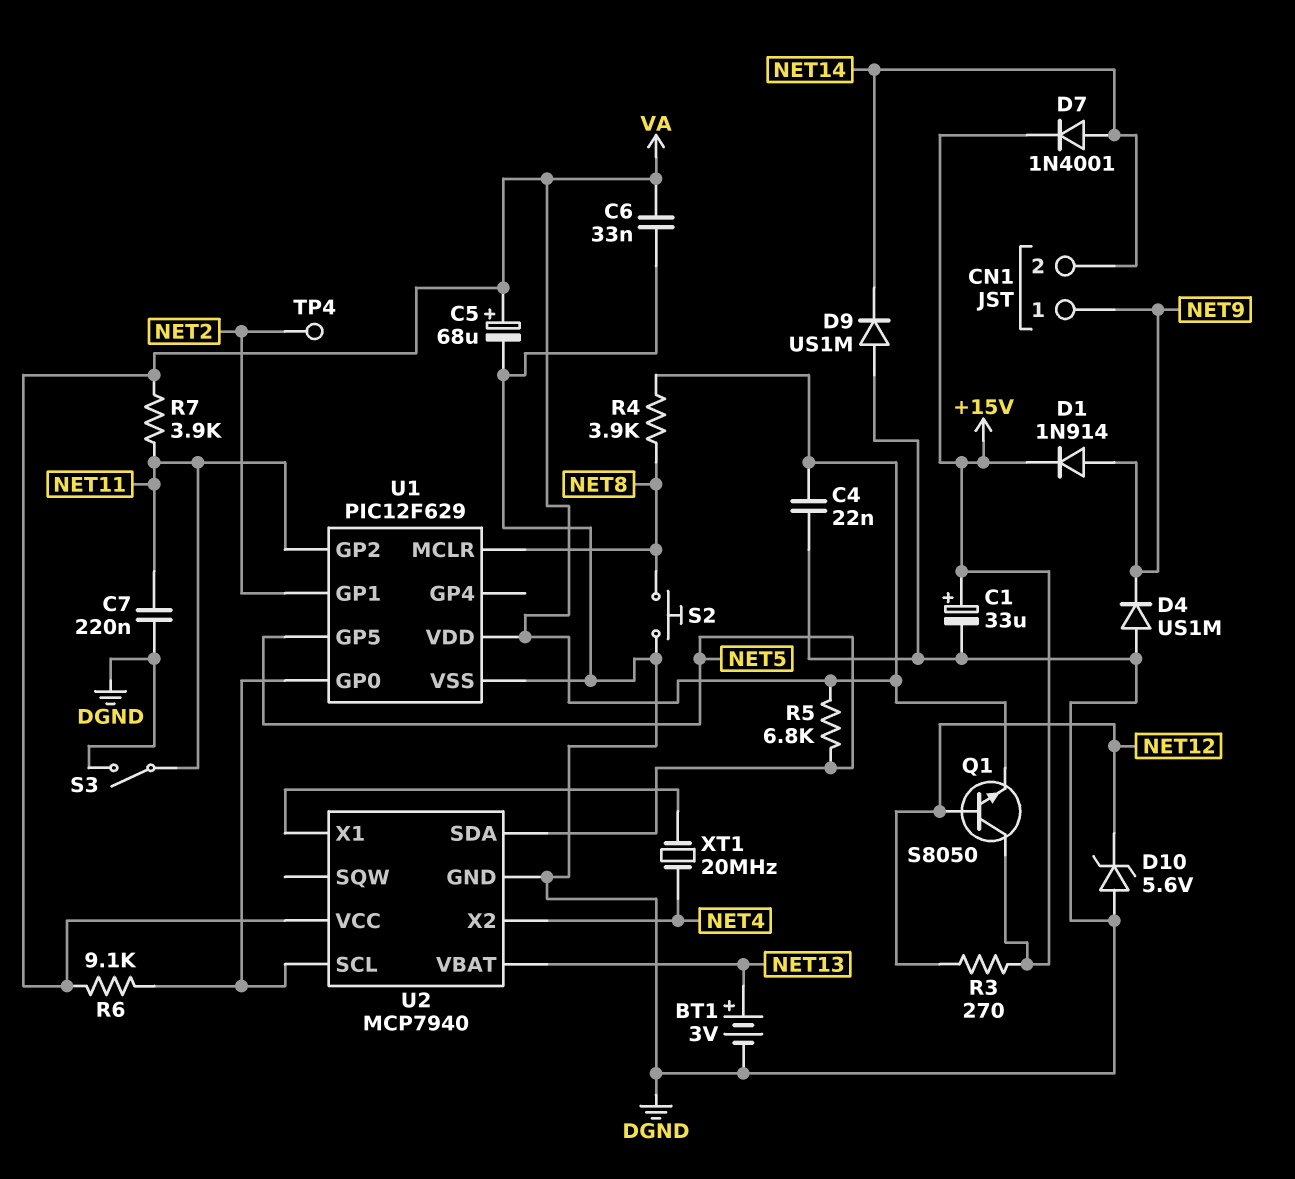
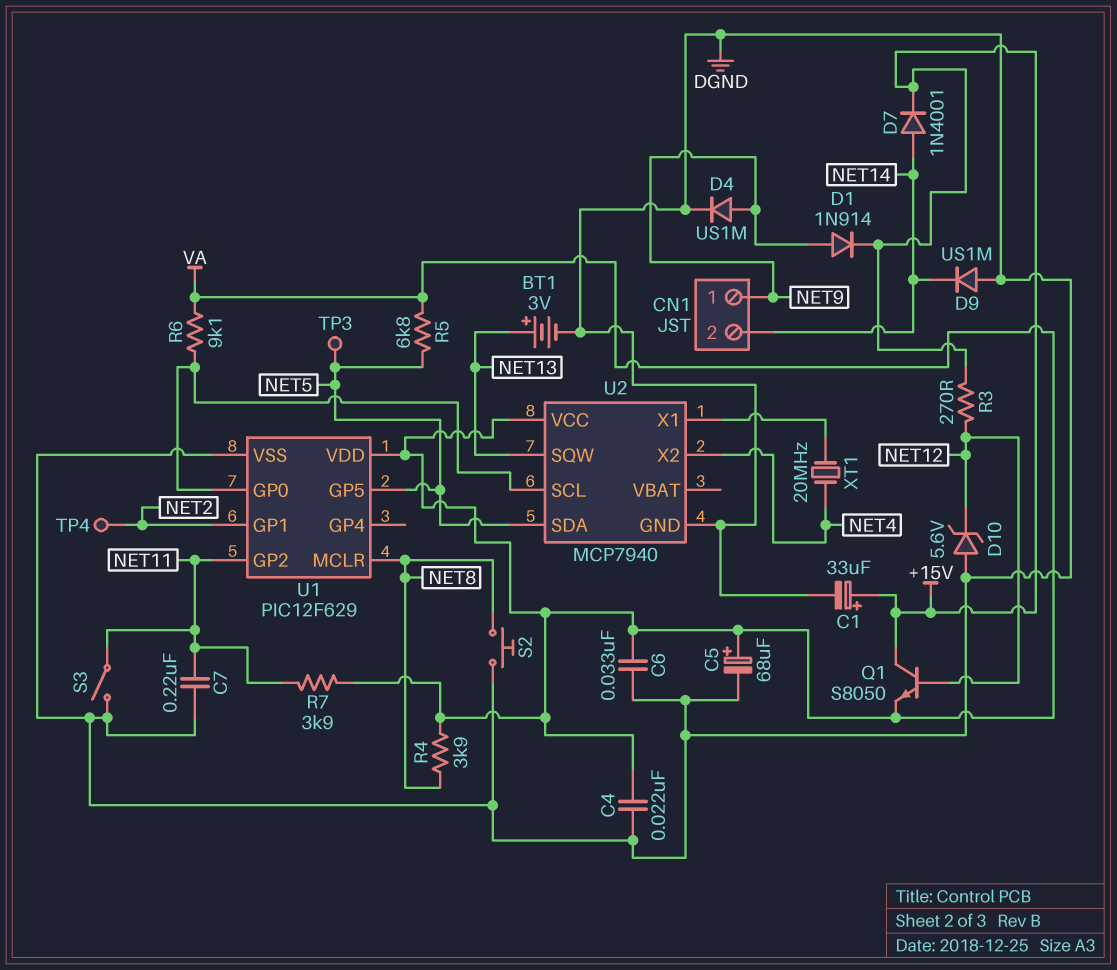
D4: diode US1M (A DGND, K NET9) -> diode US1M (A NET9, K DGND)
TP3: none -> test point (NET5)
U2 pin SQW: none -> NET13
U2 pin VBAT: NET13 -> none

